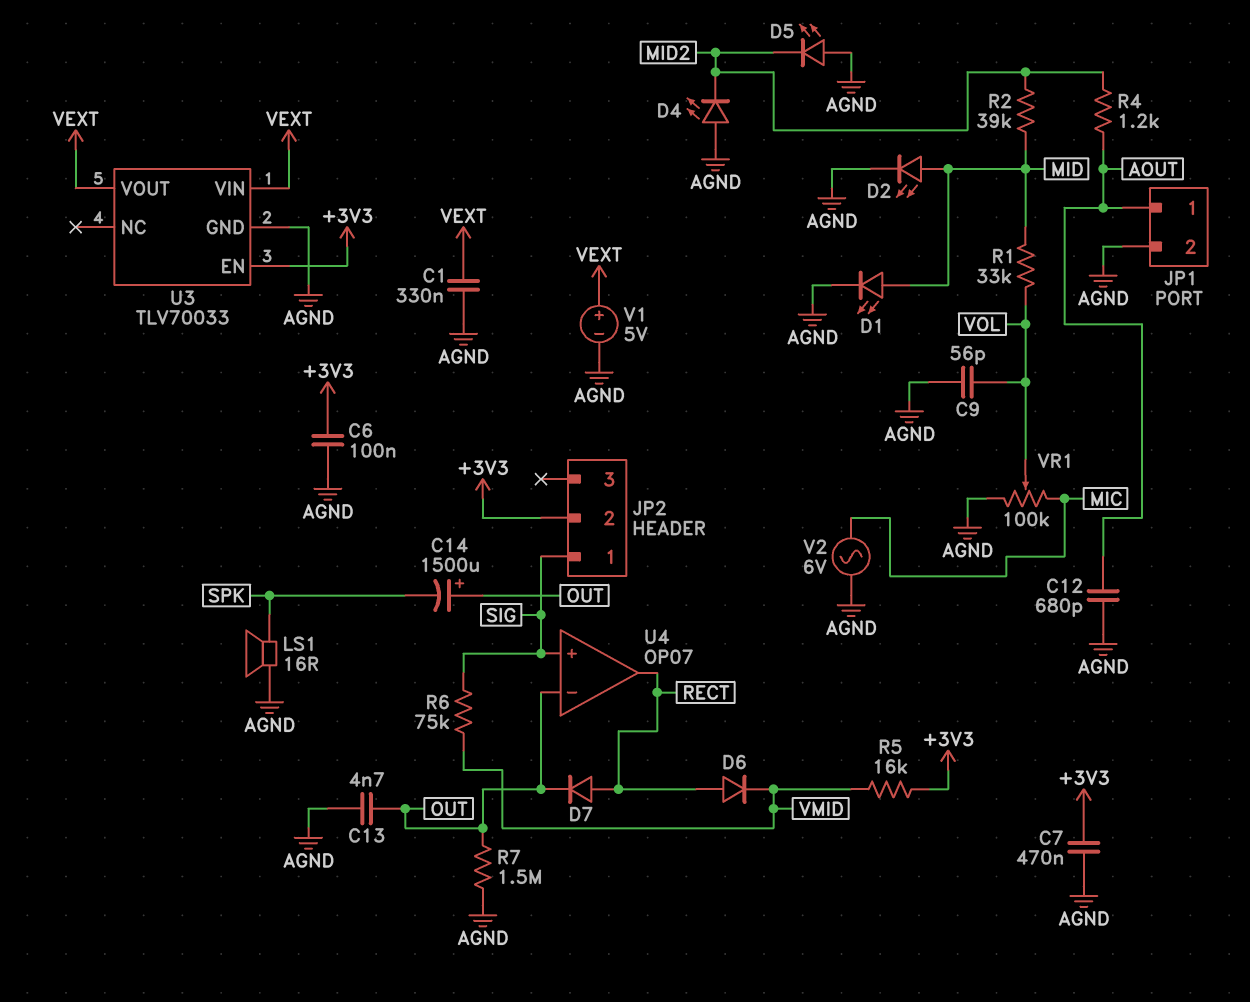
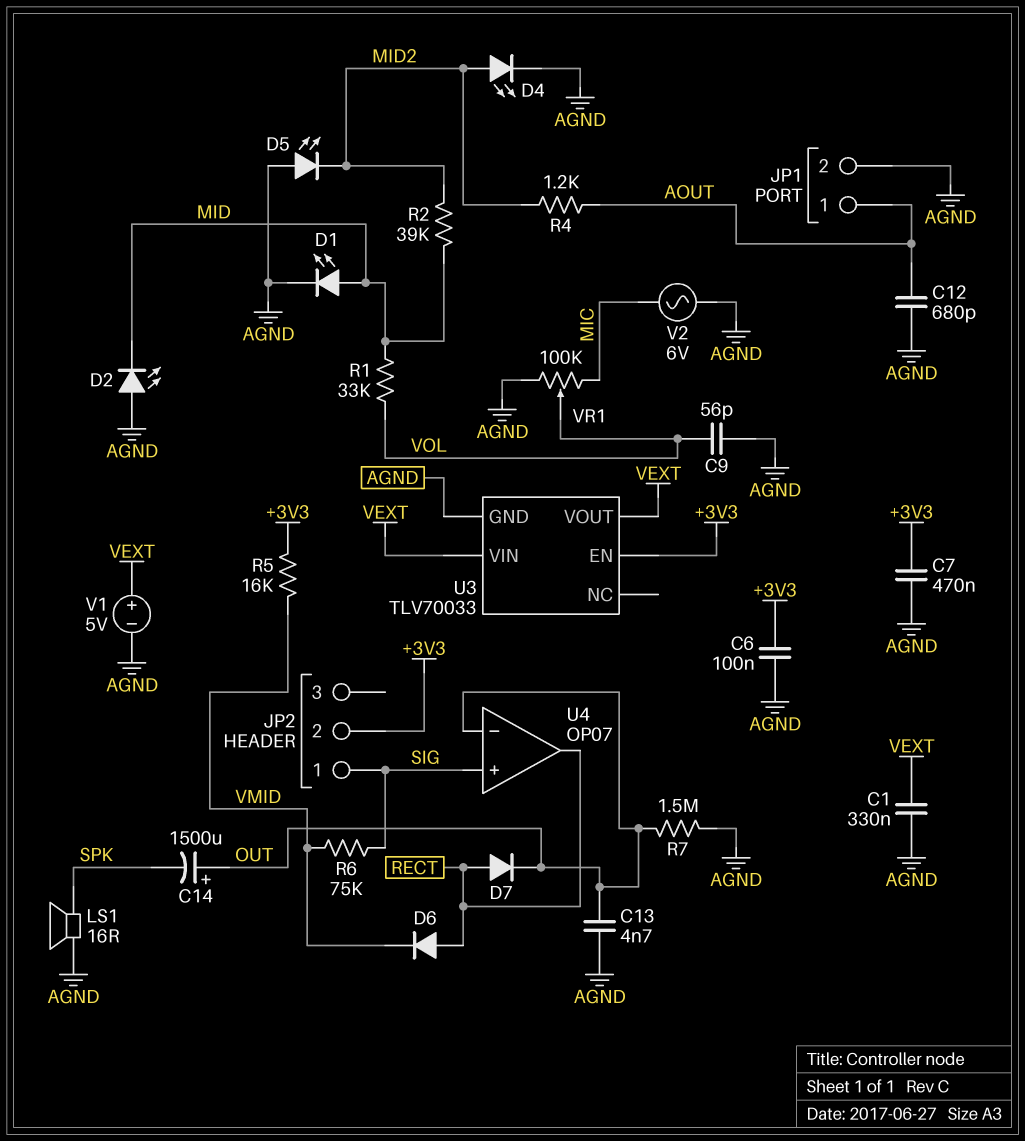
D2: LED (A MID, K AGND) -> LED (A AGND, K MID)
D4: LED (A AGND, K MID2) -> LED (A MID2, K AGND)

